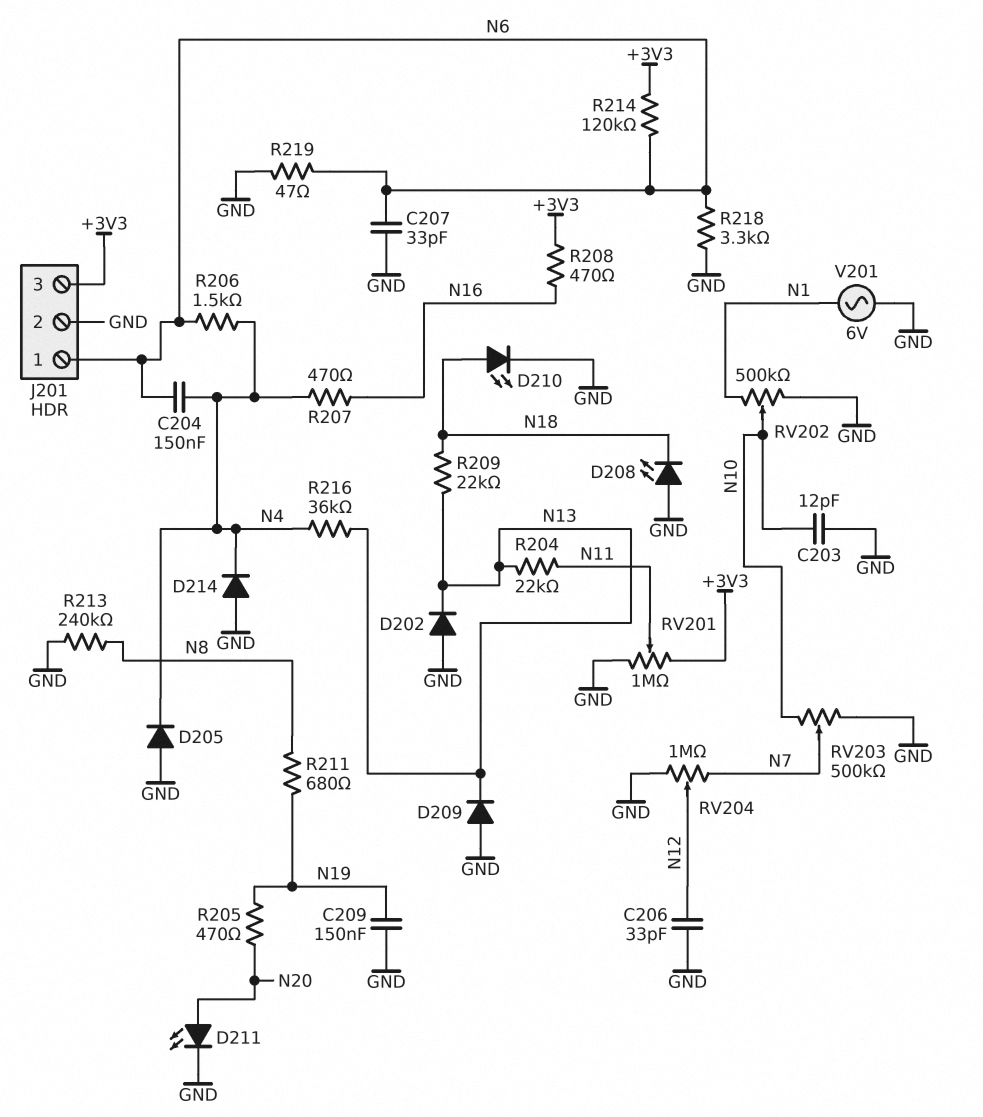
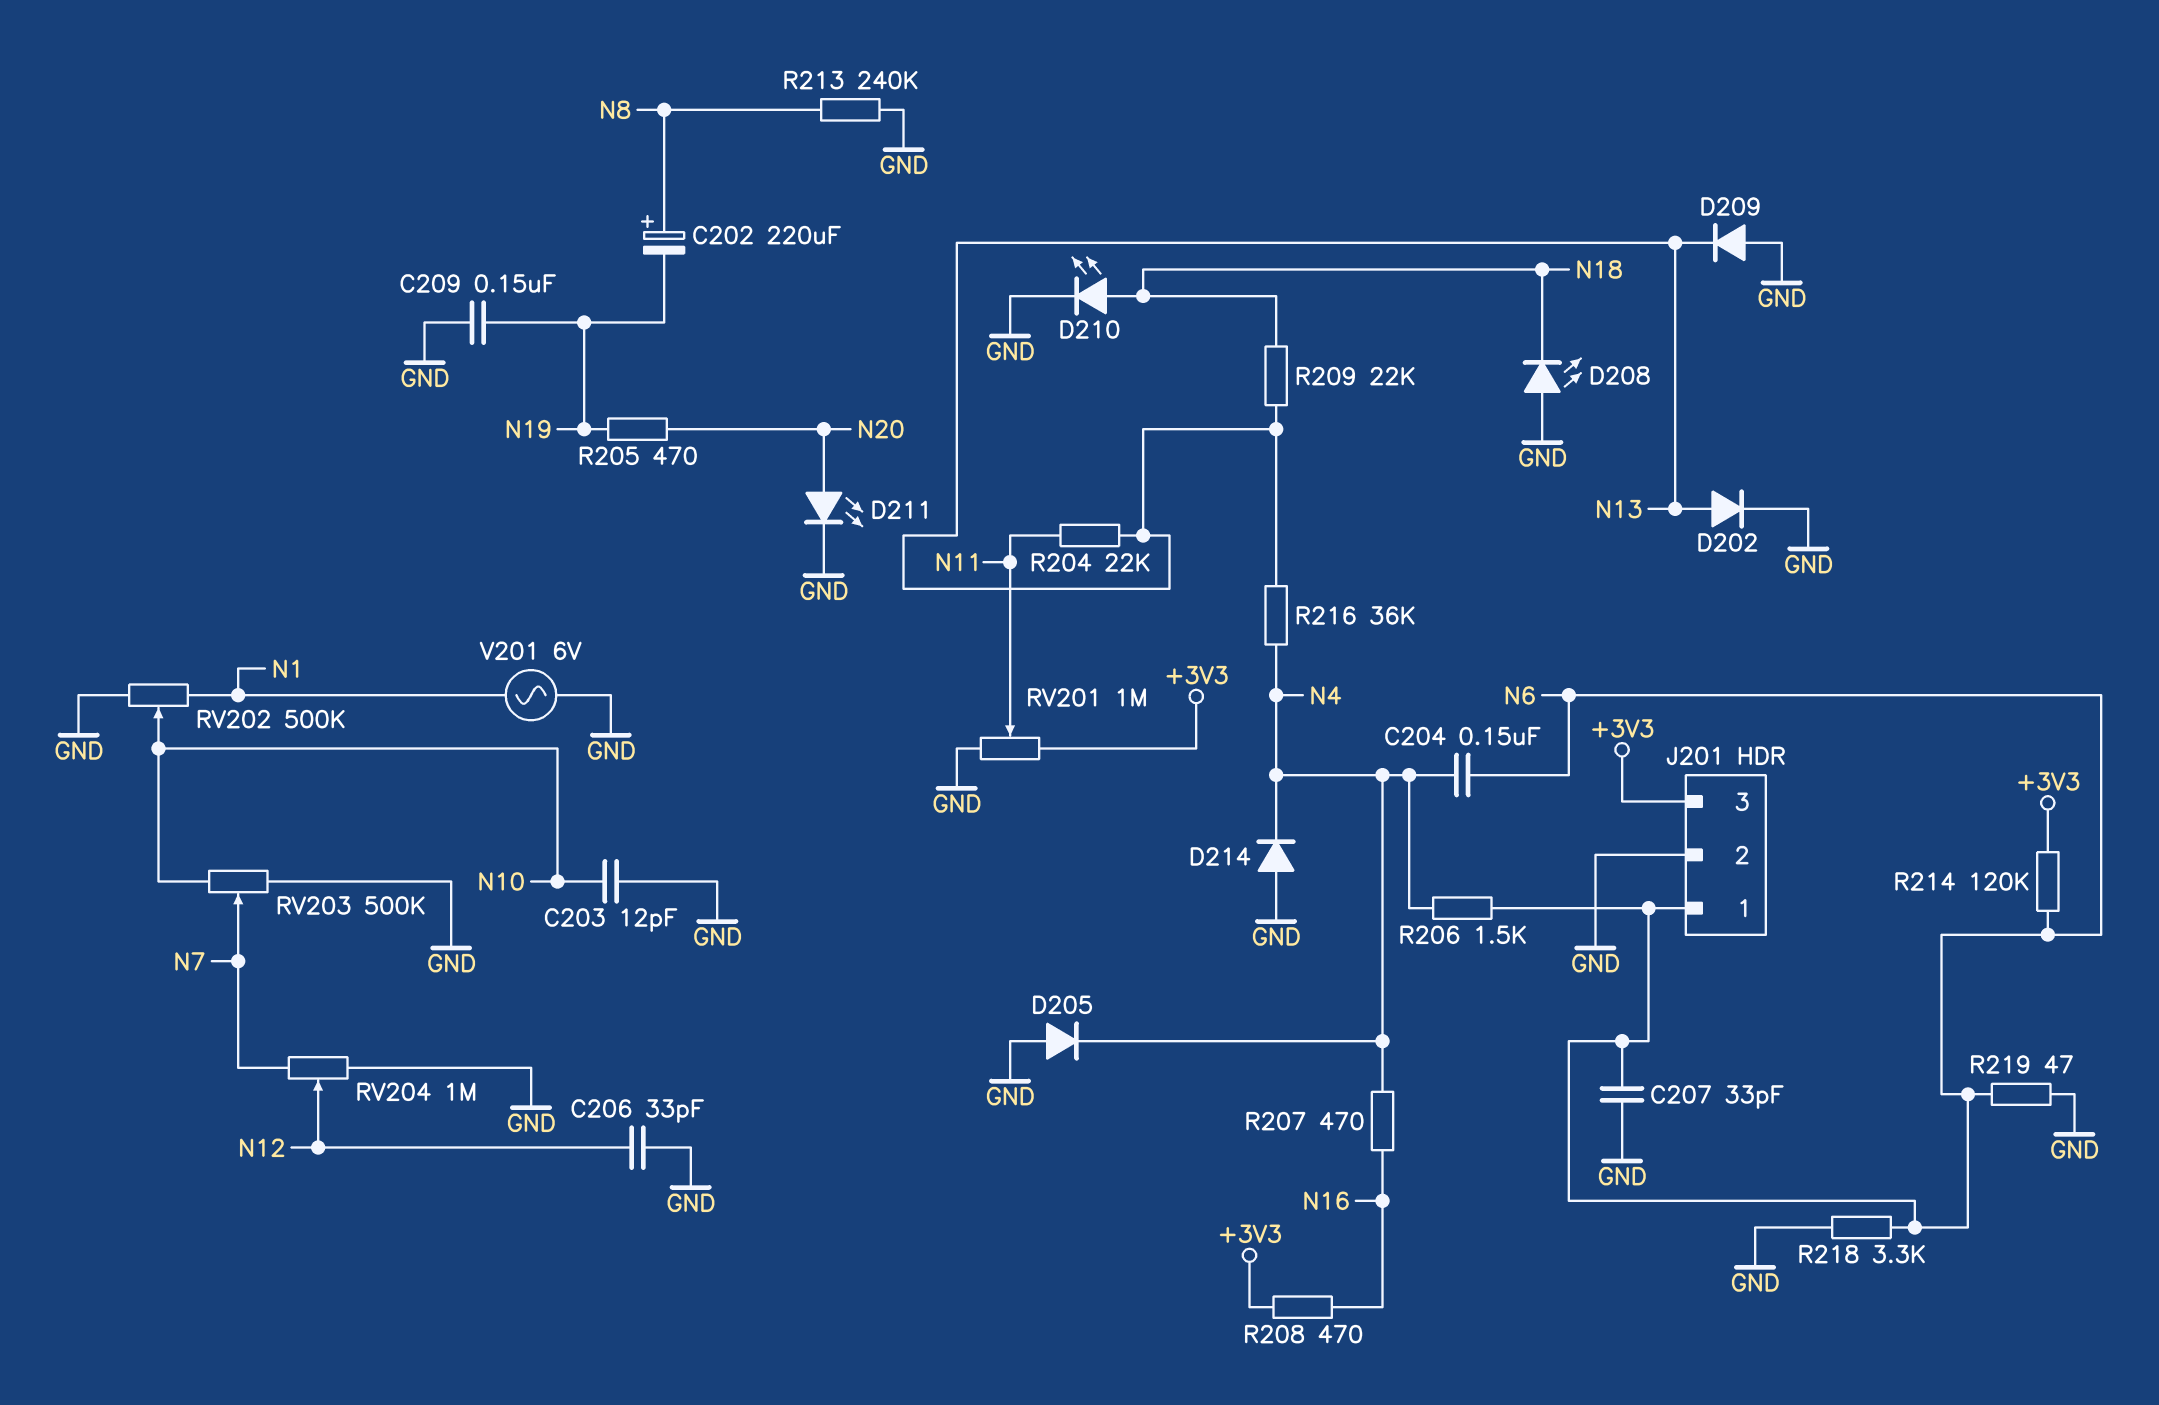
C202: none -> 220uF (plus N8, minus N19)
D202: diode (A GND, K N13) -> diode (A N13, K GND)
R211: 680 (N8, N19) -> none

